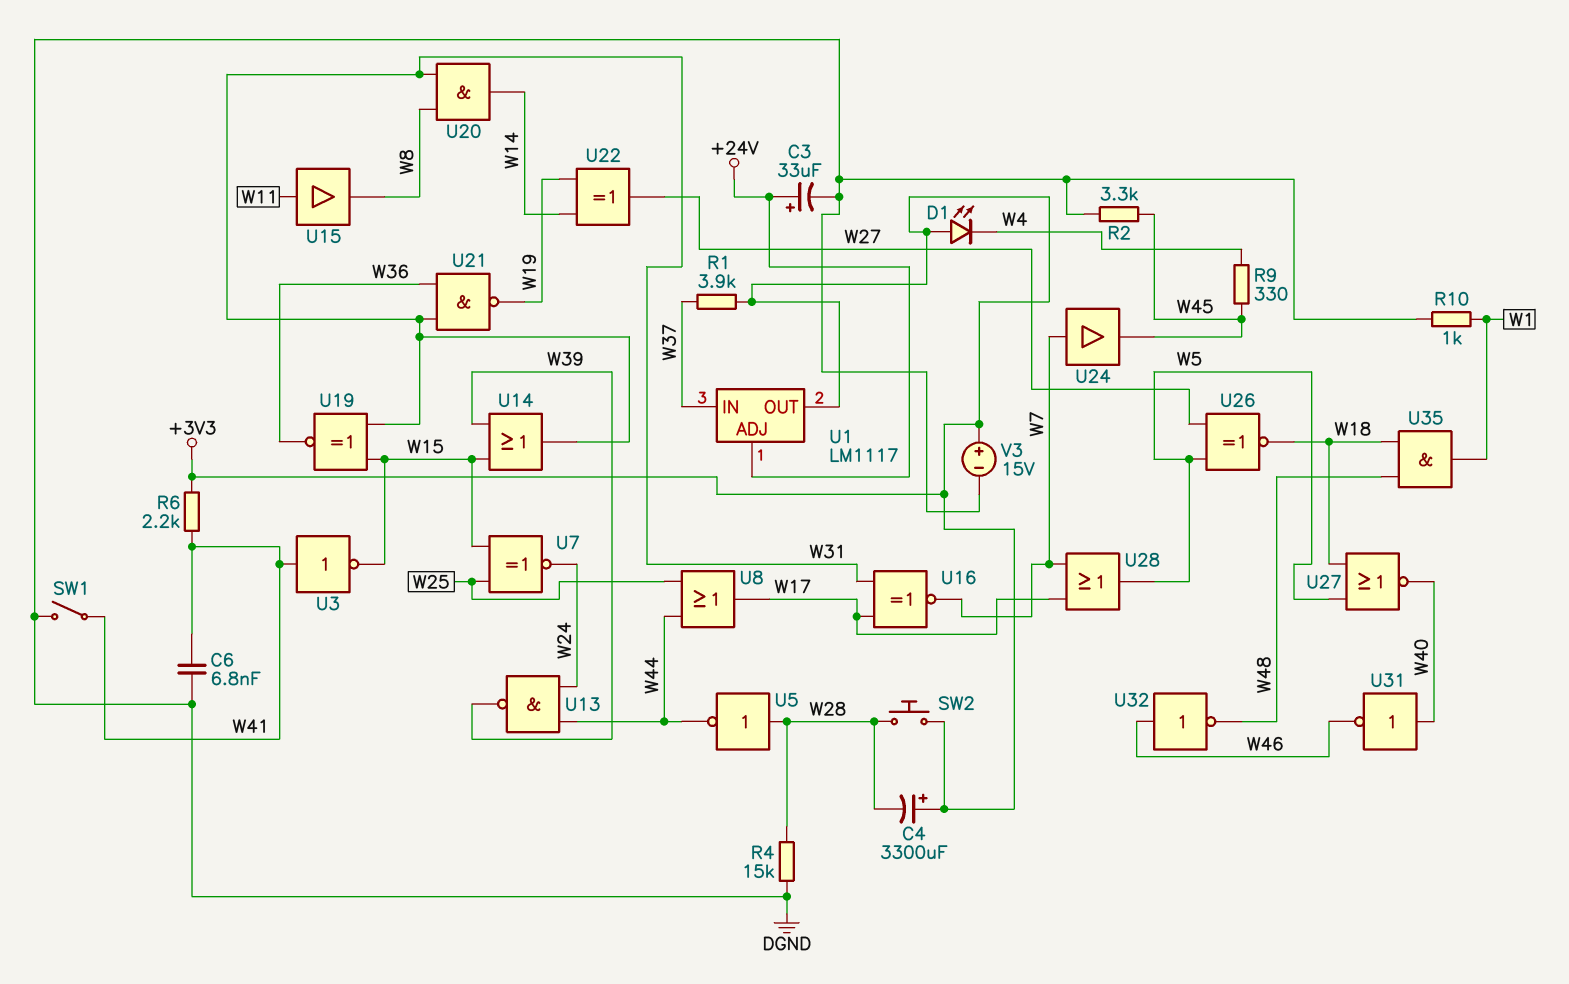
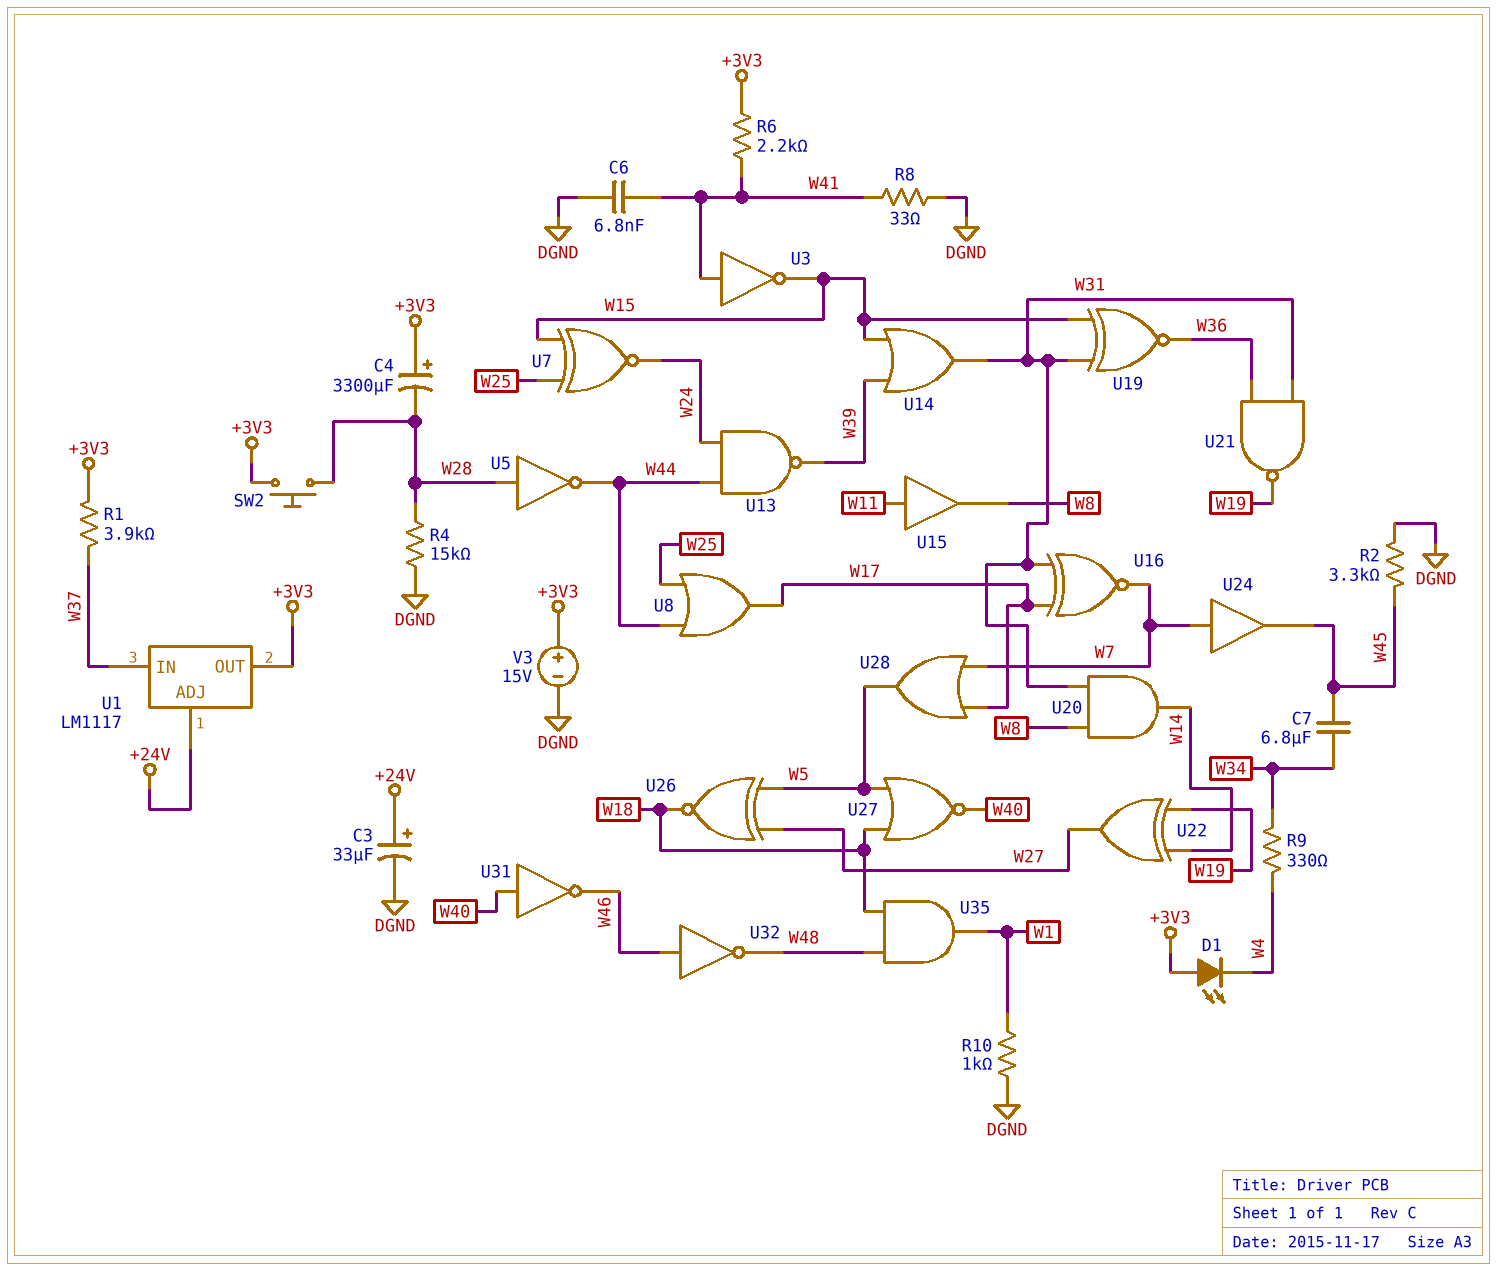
C7: none -> 6.8uF (W34, W45)
R8: none -> 33 (DGND, W41)
R9: 330 (W4, W45) -> 330 (W4, W34)
SW1: switch (DGND, W41) -> none

